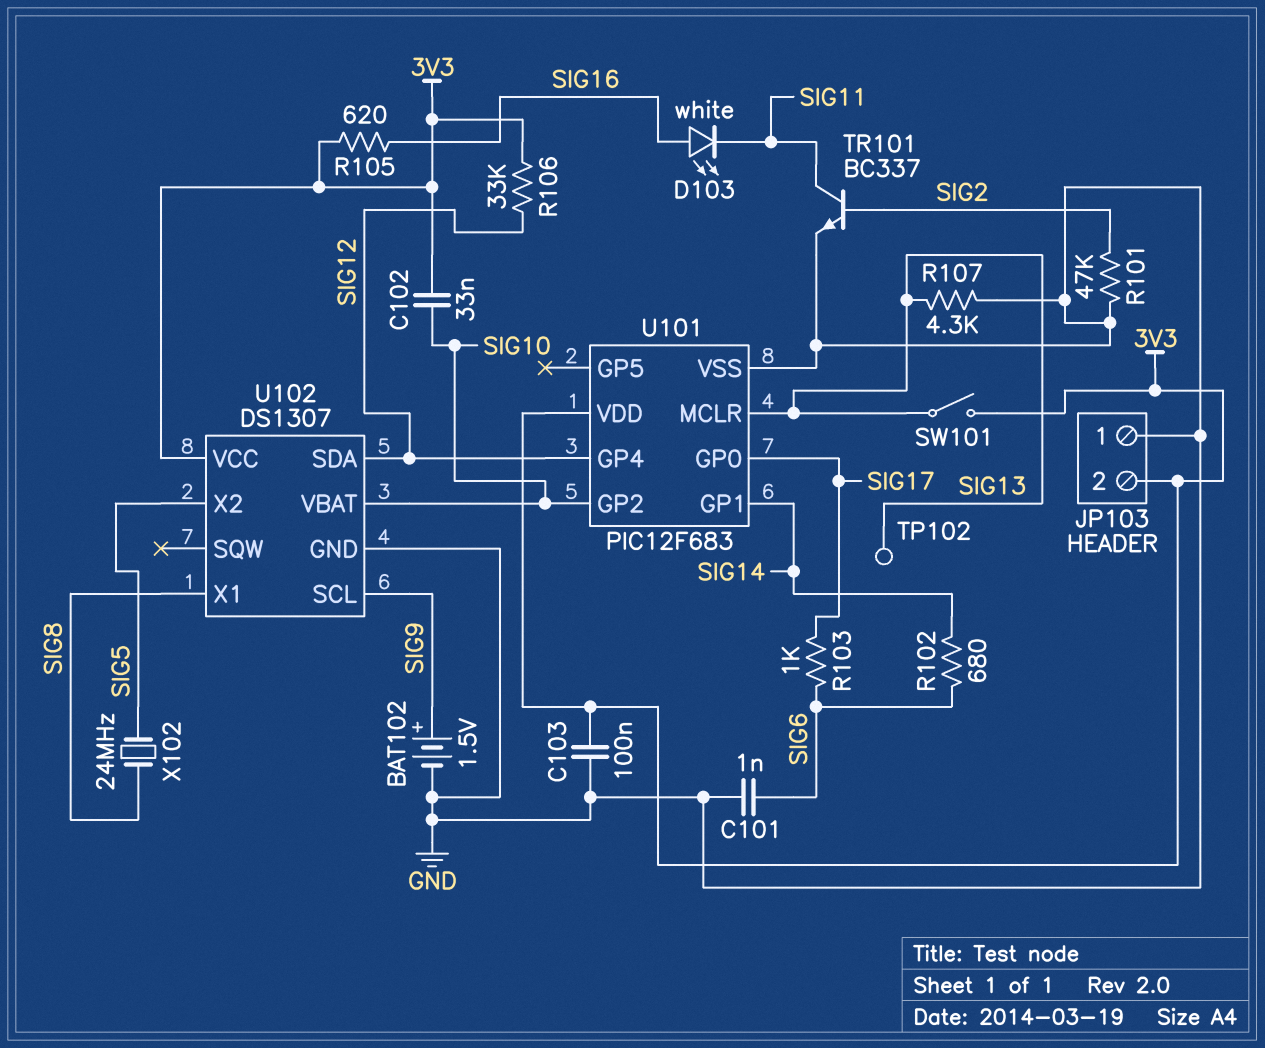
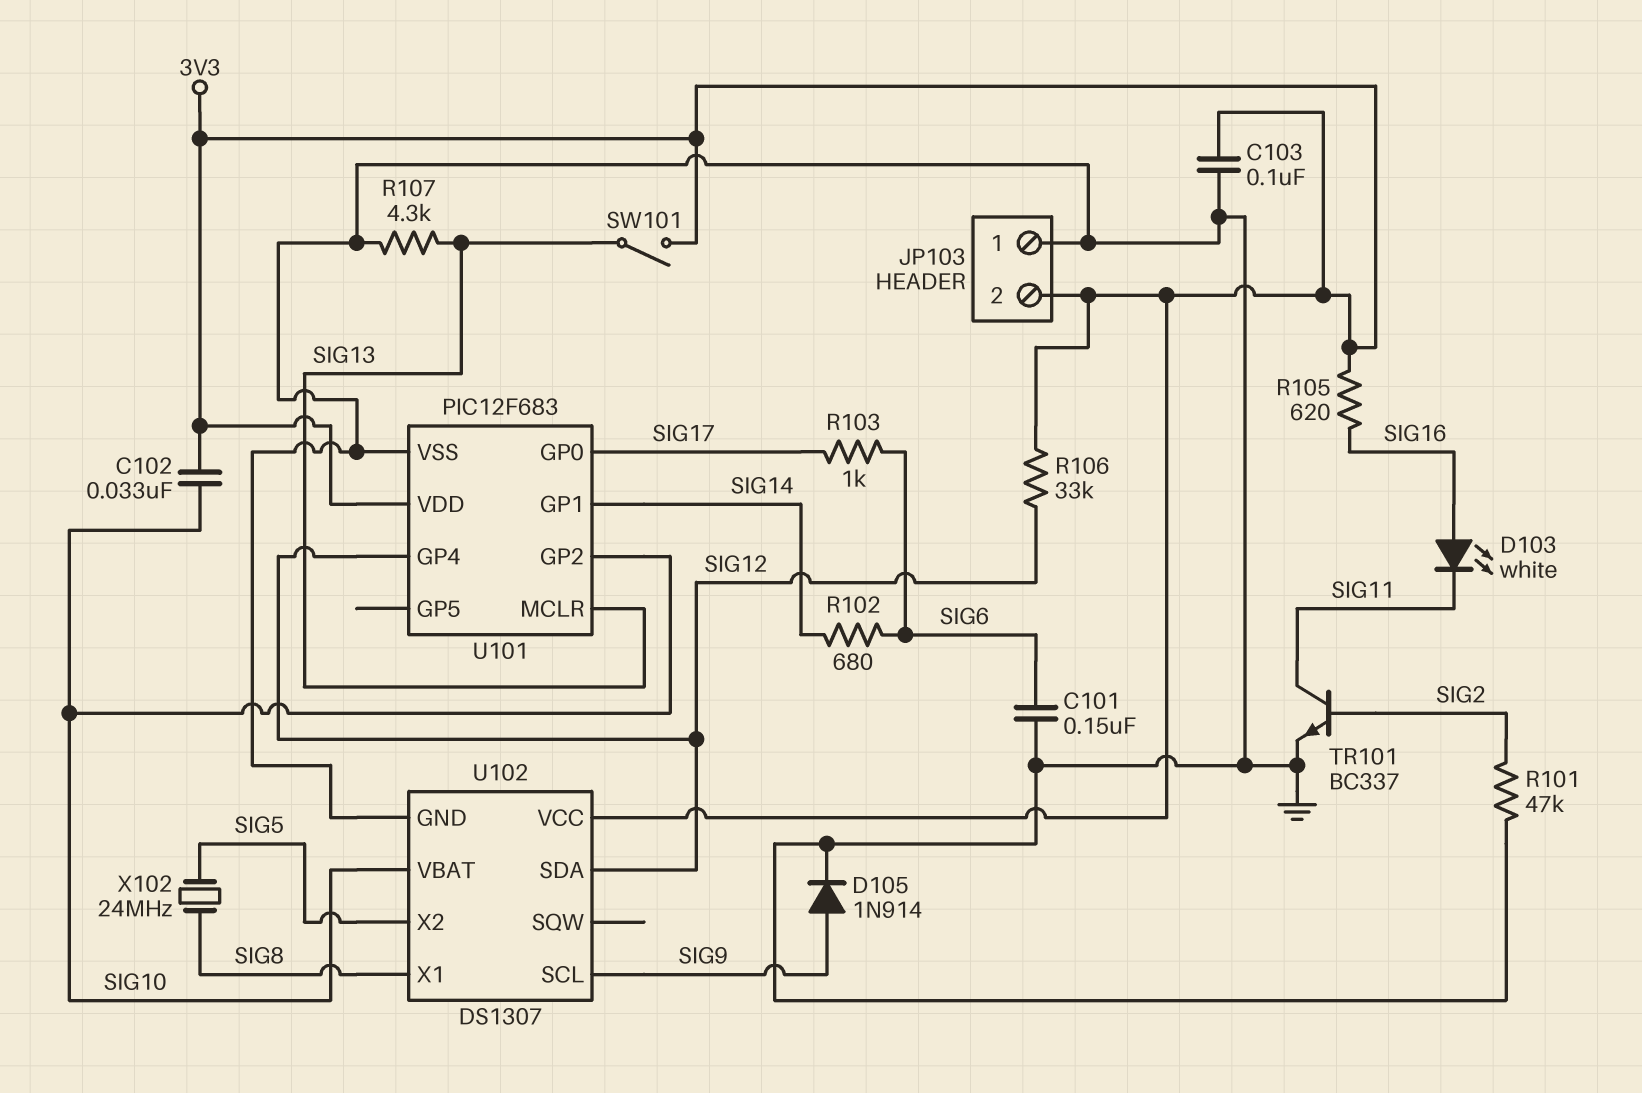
BAT102: 1.5V (plus SIG9, minus GND) -> none
C101: 1nF (GND, SIG6) -> 150nF (GND, SIG6)
D105: none -> diode 1N914 (A SIG9, K GND)
TP102: test point (SIG13) -> none

